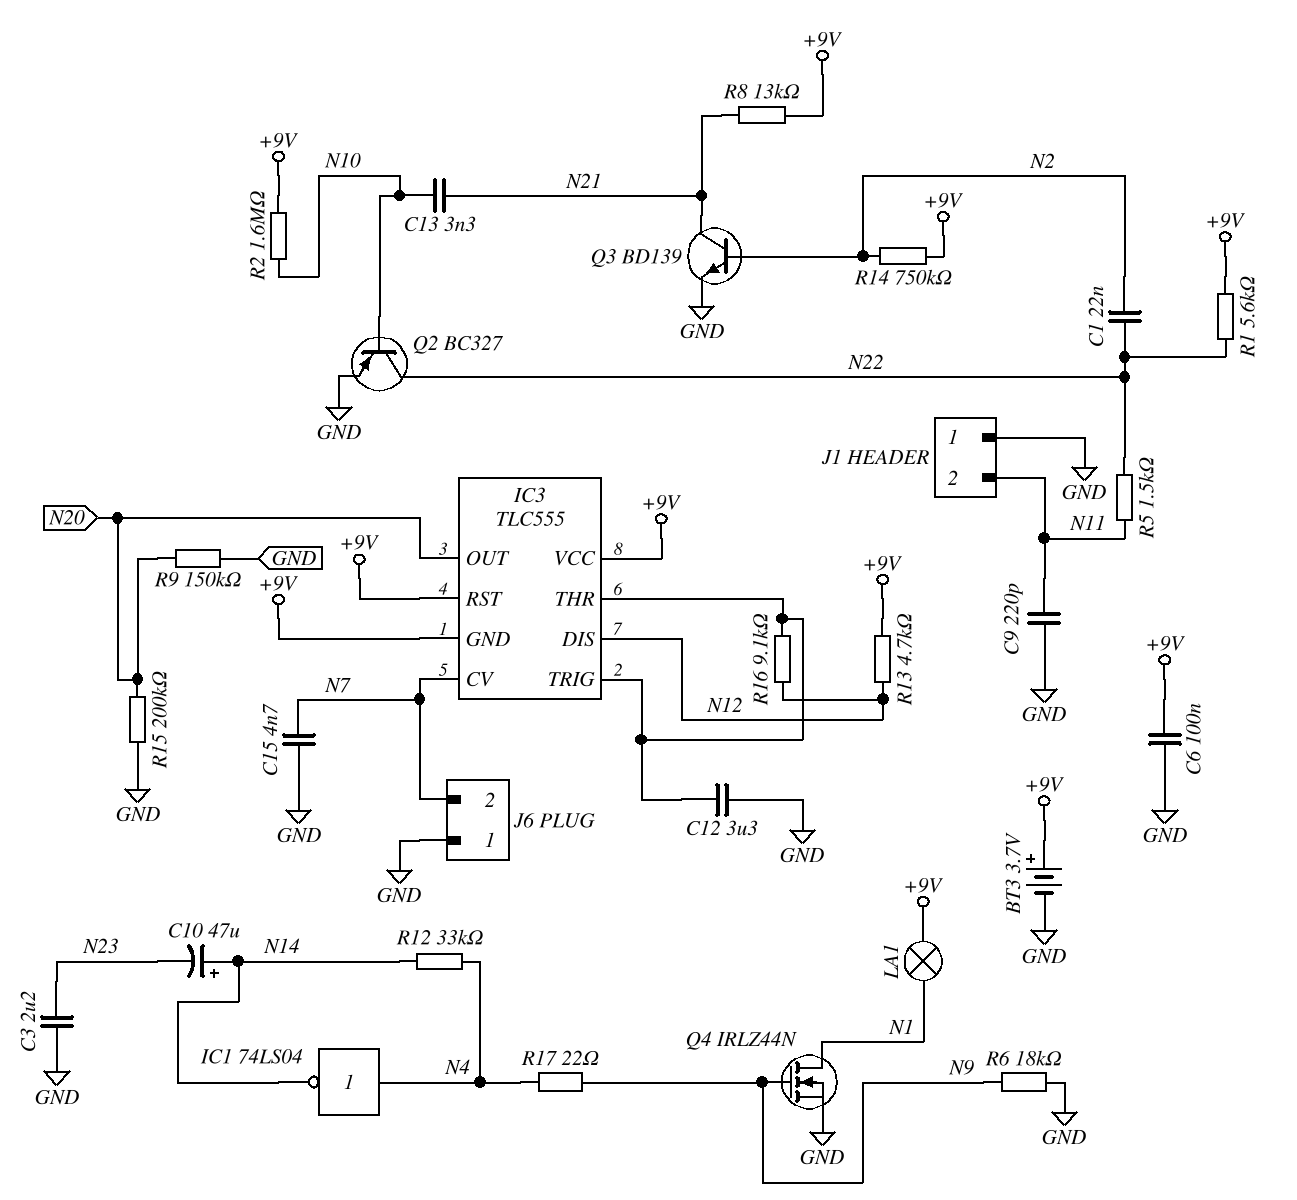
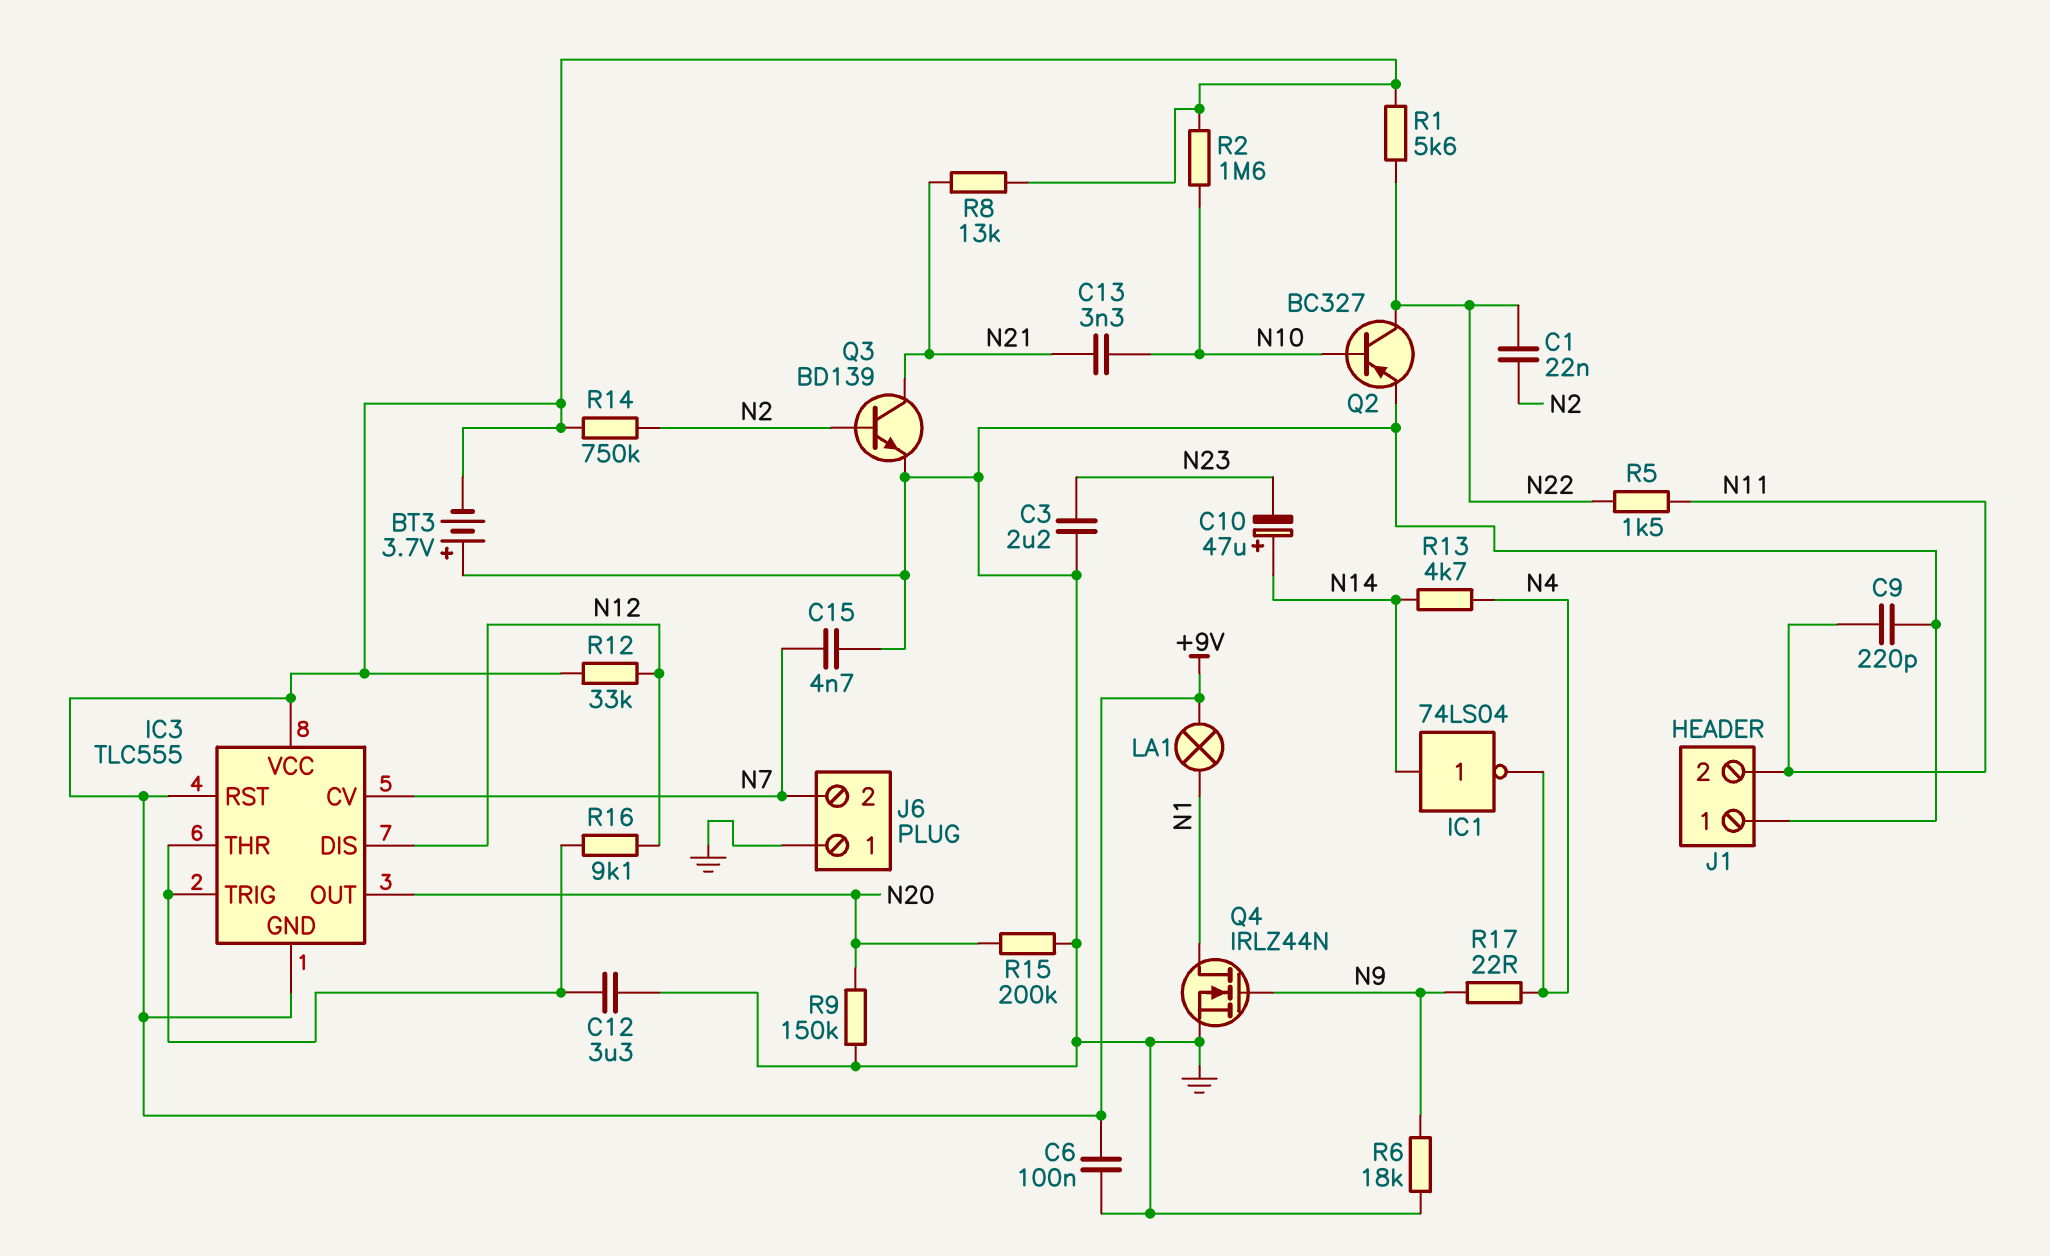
BT3: 3.7V (plus +9V, minus GND) -> 3.7V (plus GND, minus +9V)
IC1: NOT 74LS04 (in N4, out N14) -> NOT 74LS04 (in N14, out N4)
R12: 33k (N4, N14) -> 33k (+9V, N12)
R13: 4.7k (+9V, N12) -> 4.7k (N4, N14)

